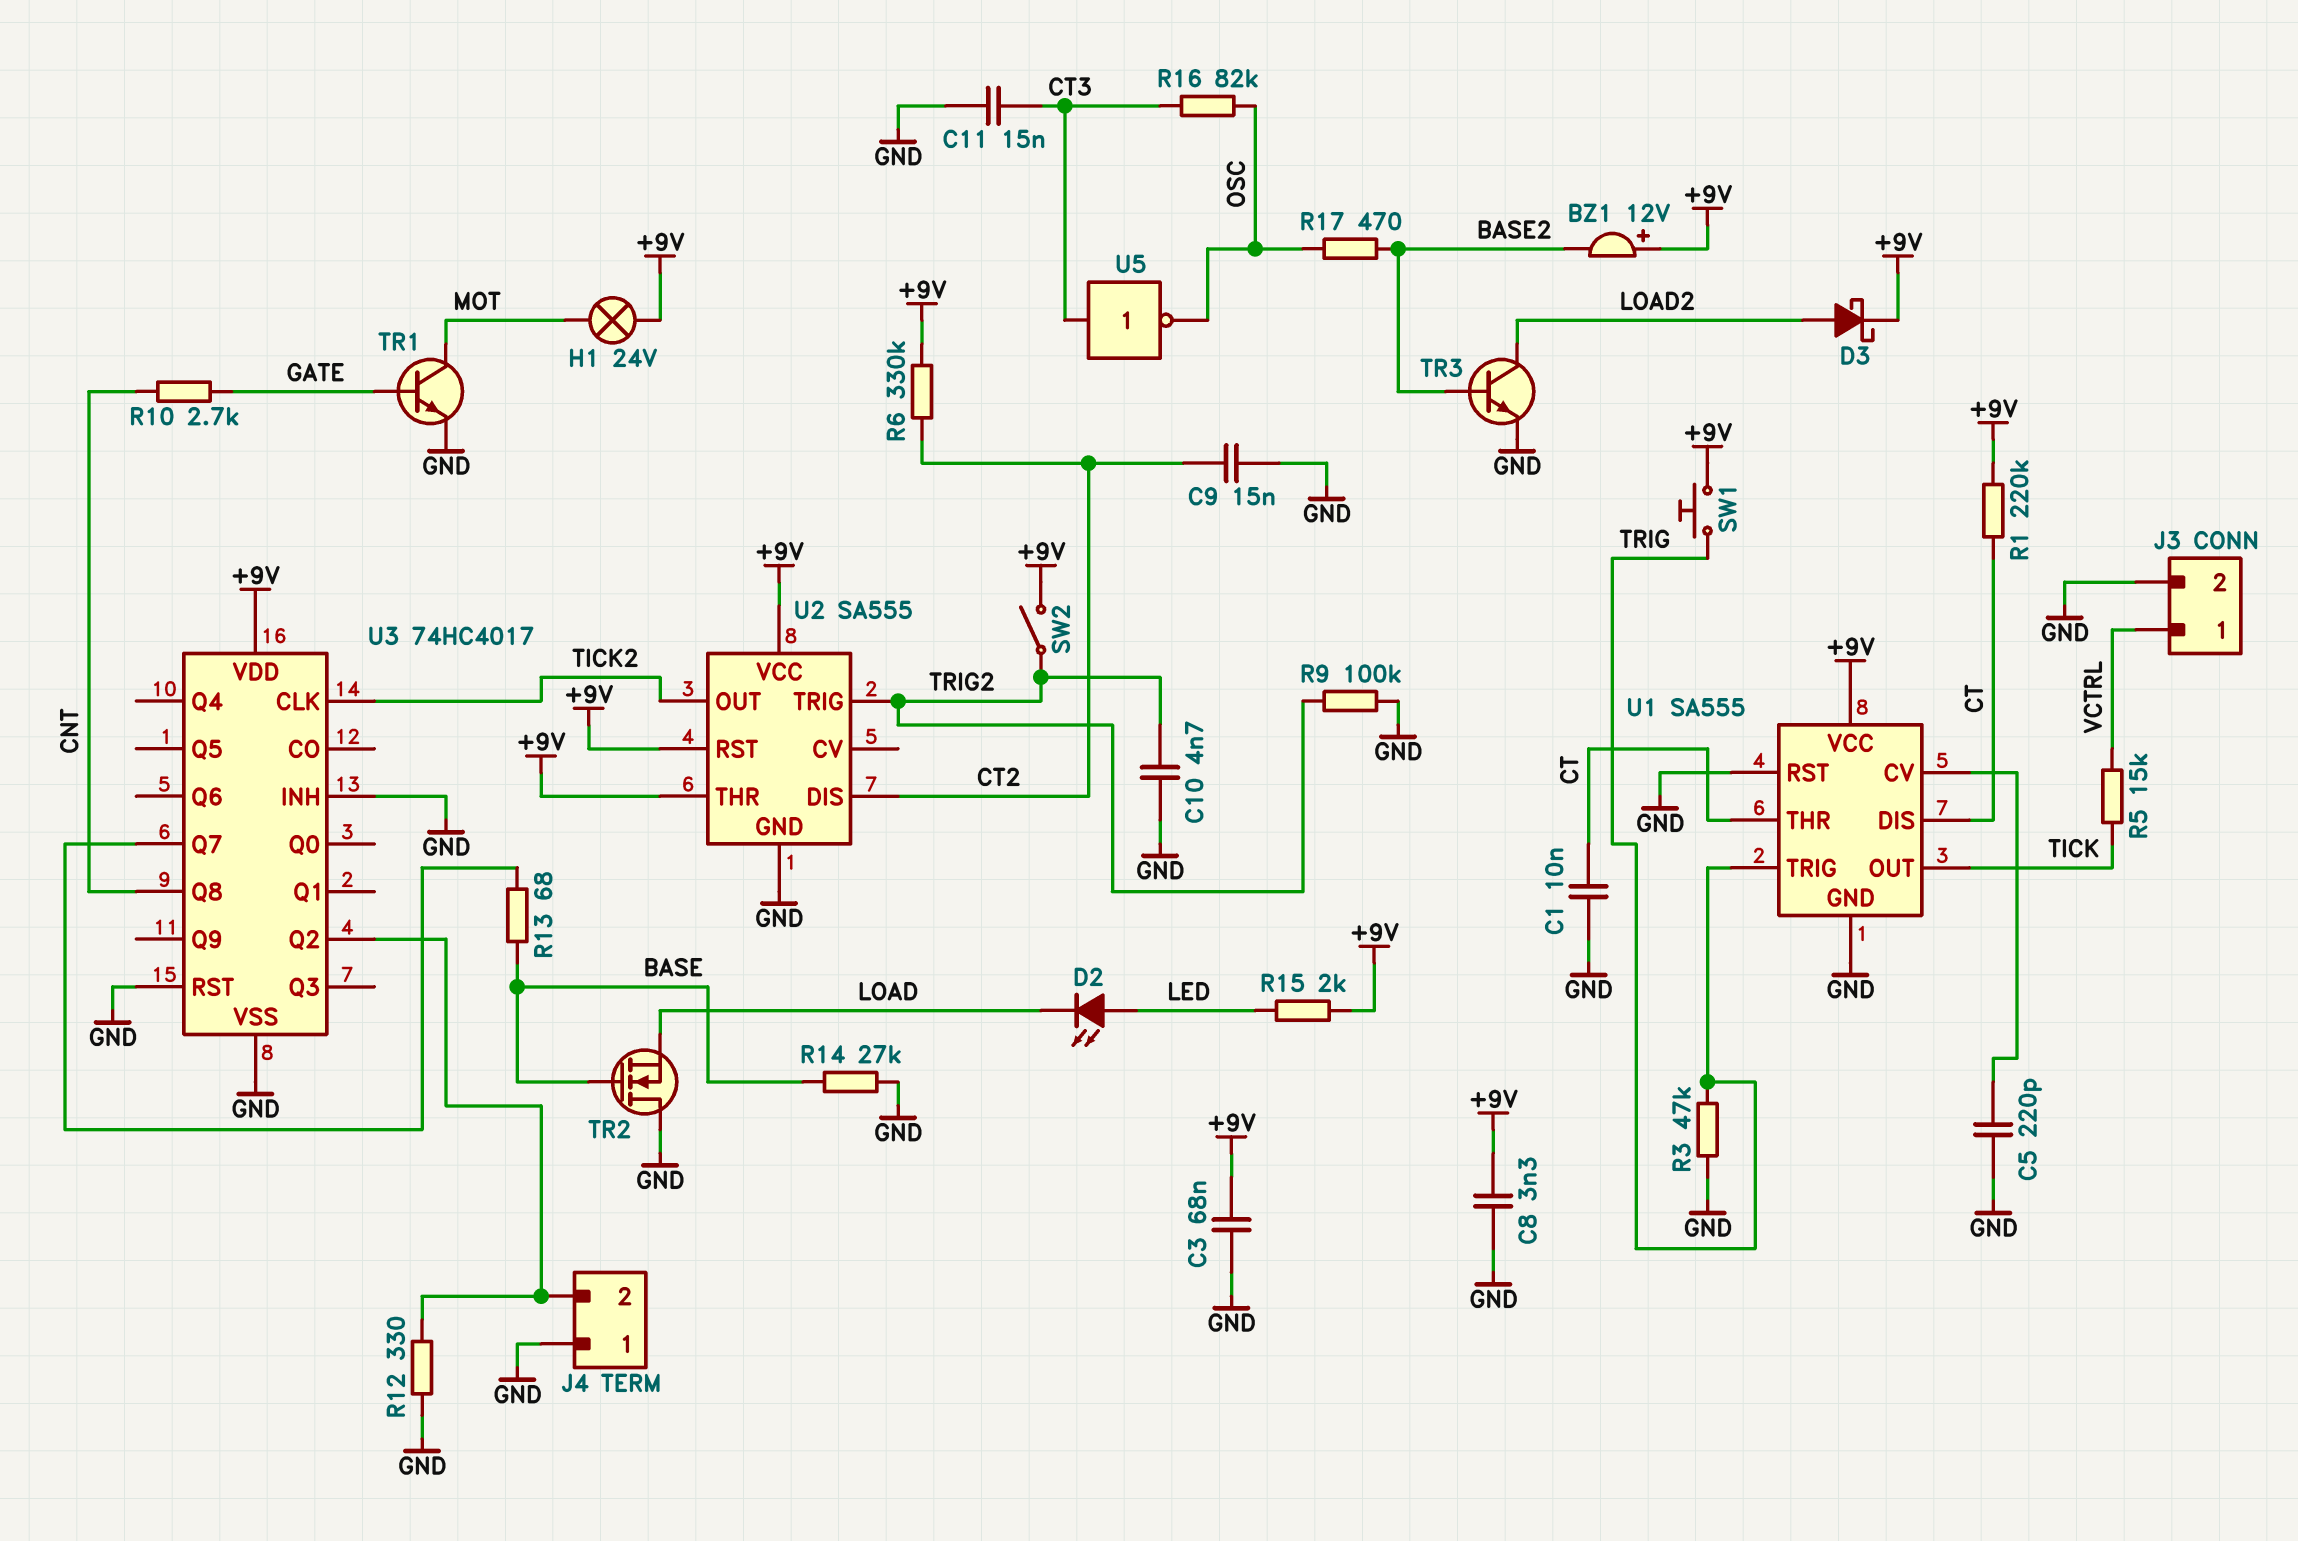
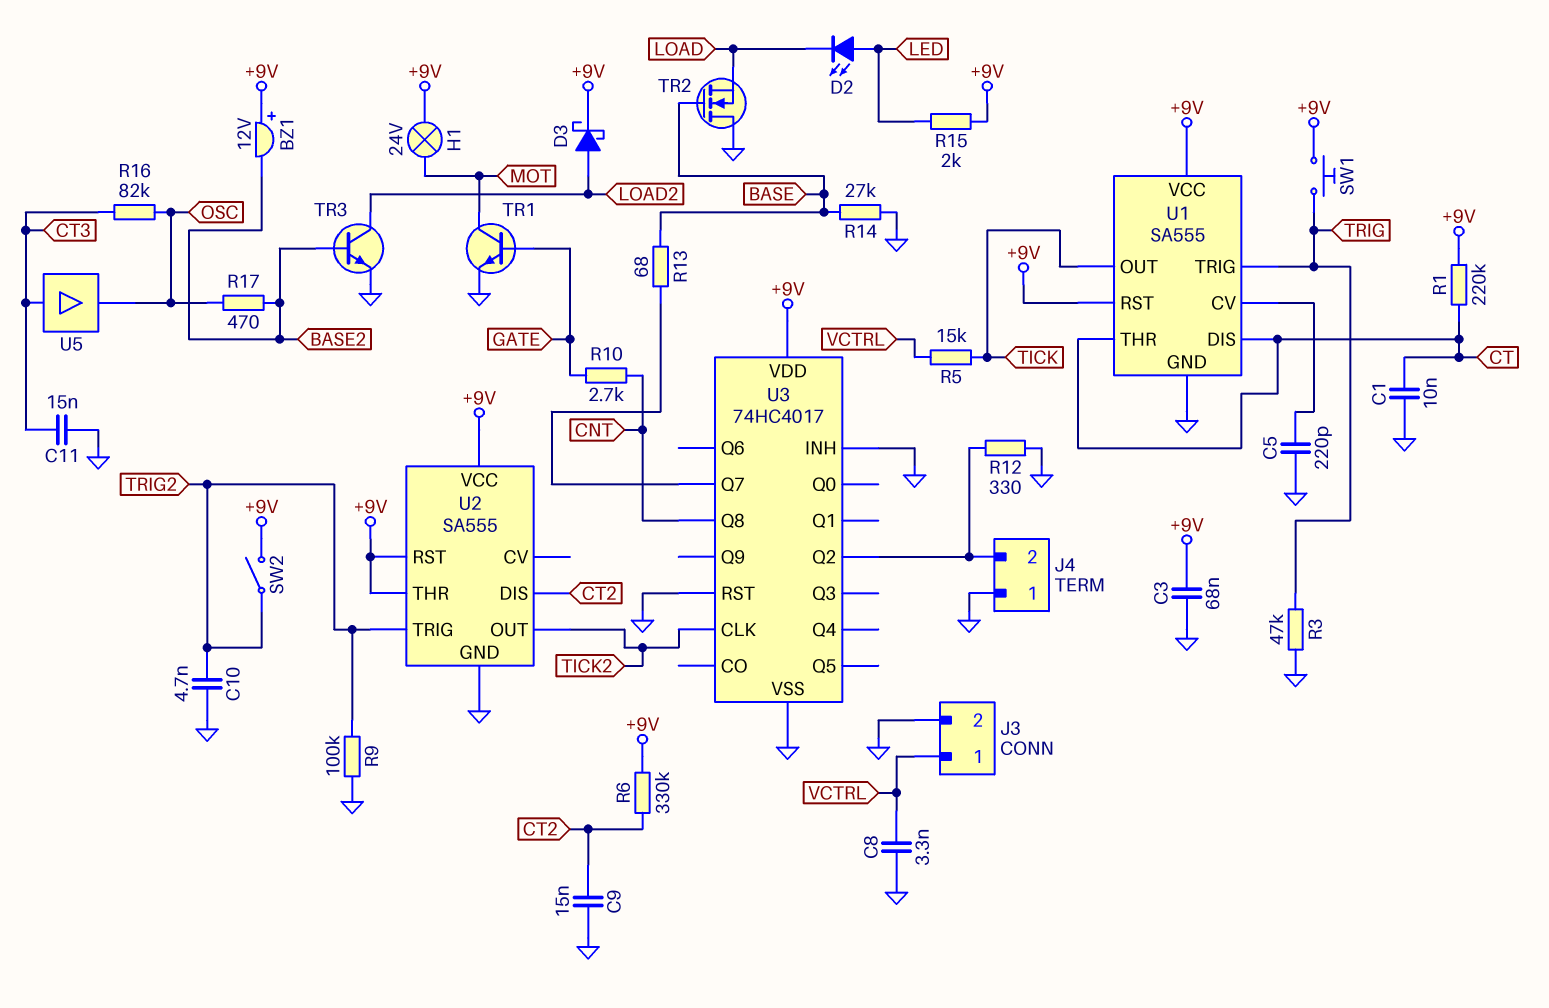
C8: 3.3nF (+9V, GND) -> 3.3nF (GND, VCTRL)
U1 pin RST: GND -> +9V
U5: NOT (in CT3, out OSC) -> buffer (in CT3, out OSC)

